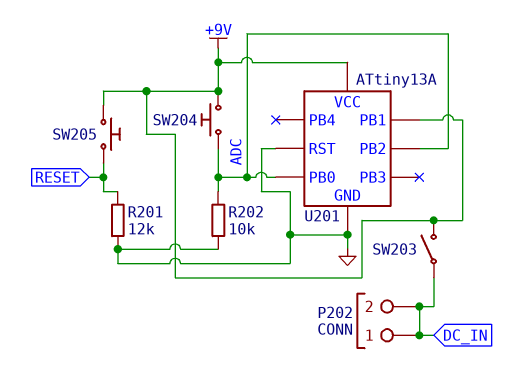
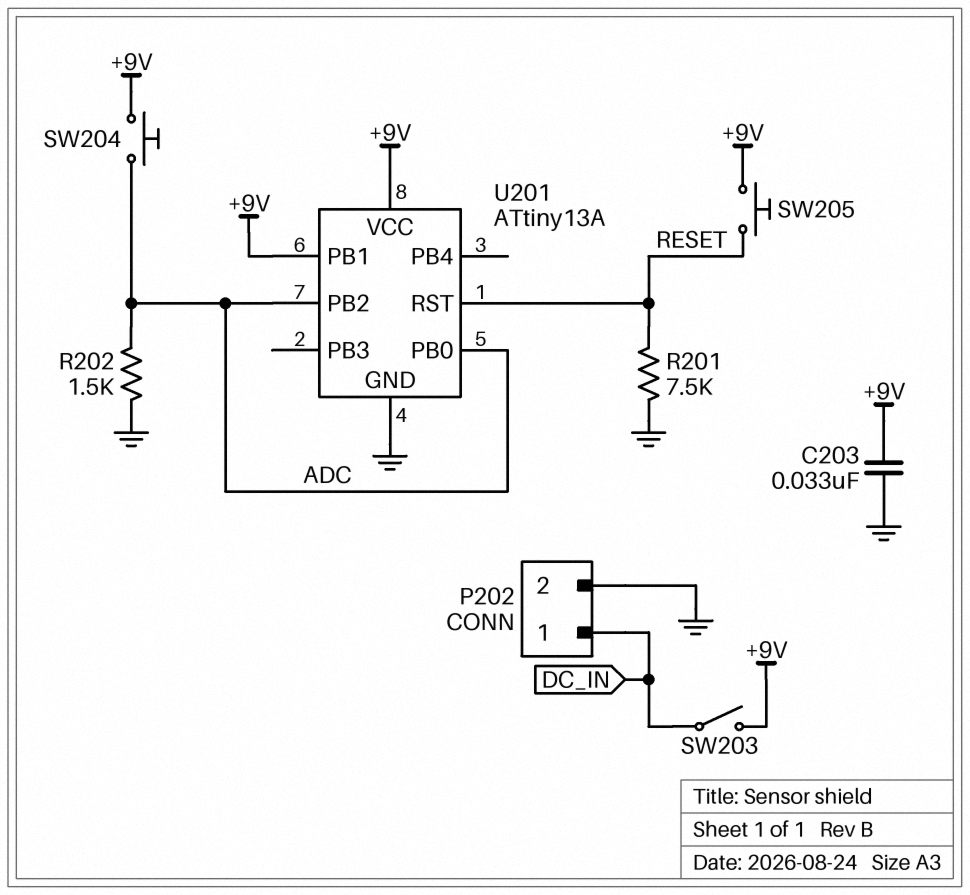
C203: none -> 33nF (+9V, GND)
P202 pin 2: DC_IN -> GND
R201: 12k (GND, RESET) -> 7.5k (GND, RESET)
R202: 10k (ADC, GND) -> 1.5k (ADC, GND)
U201 pin RST: GND -> RESET

